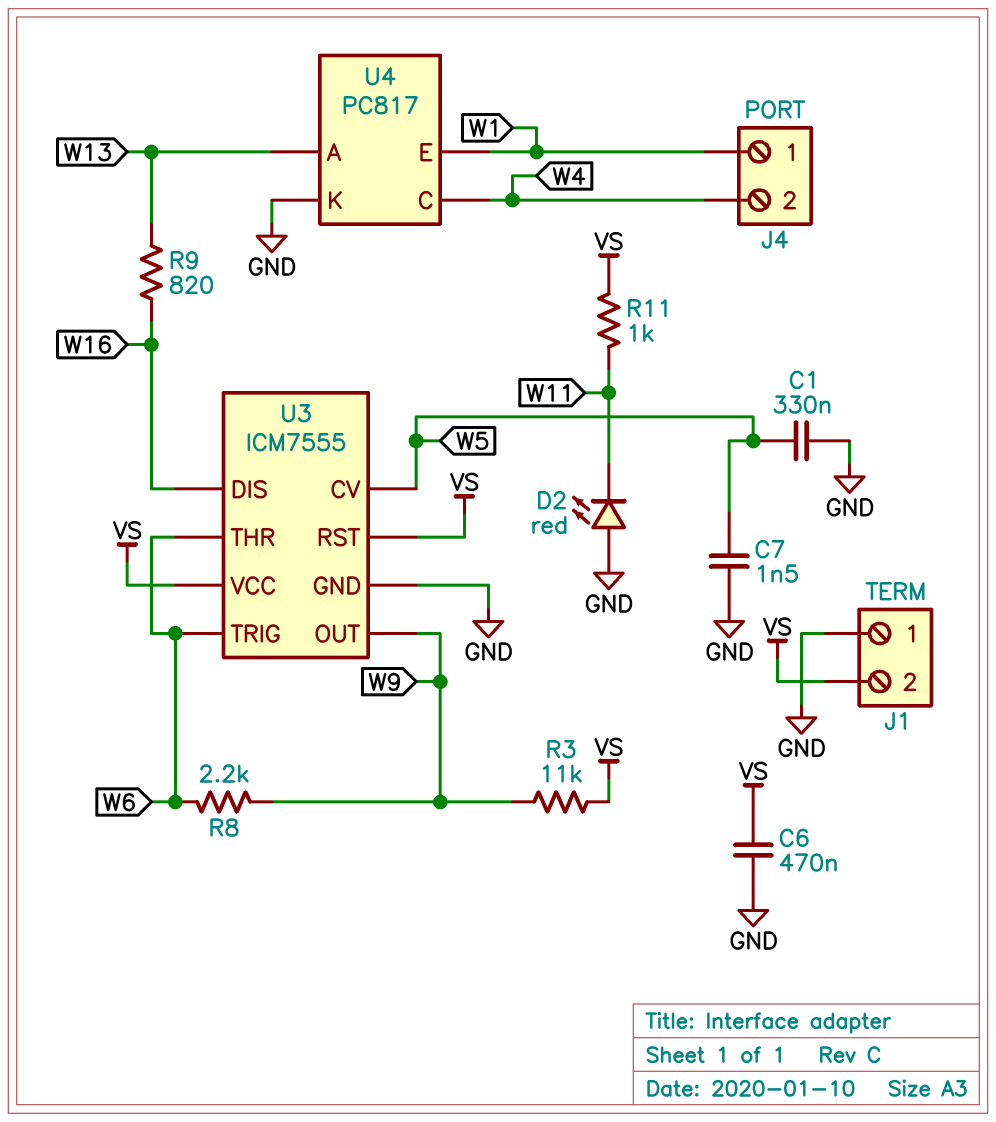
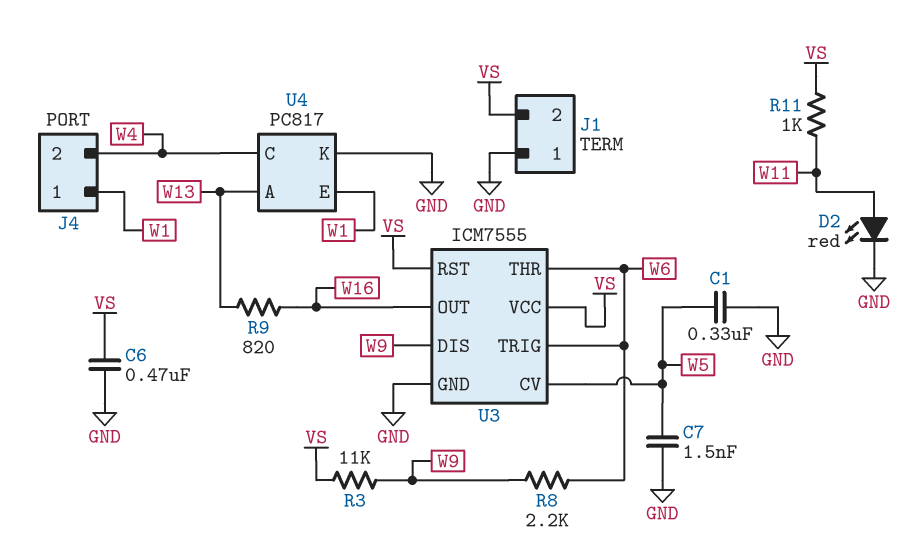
D2: LED red (A GND, K W11) -> LED red (A W11, K GND)
U3 pin DIS: W16 -> W9
U3 pin OUT: W9 -> W16

